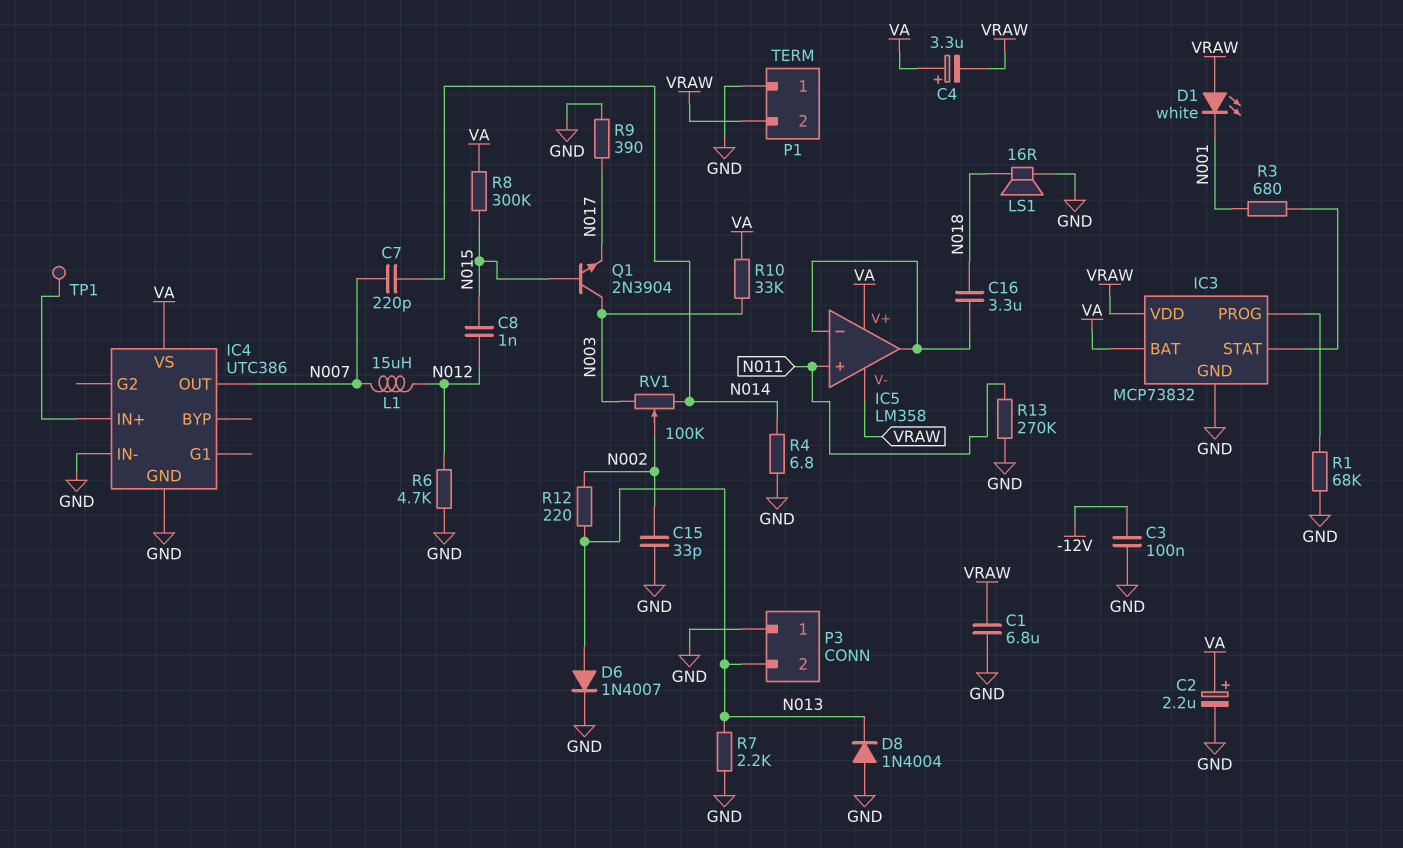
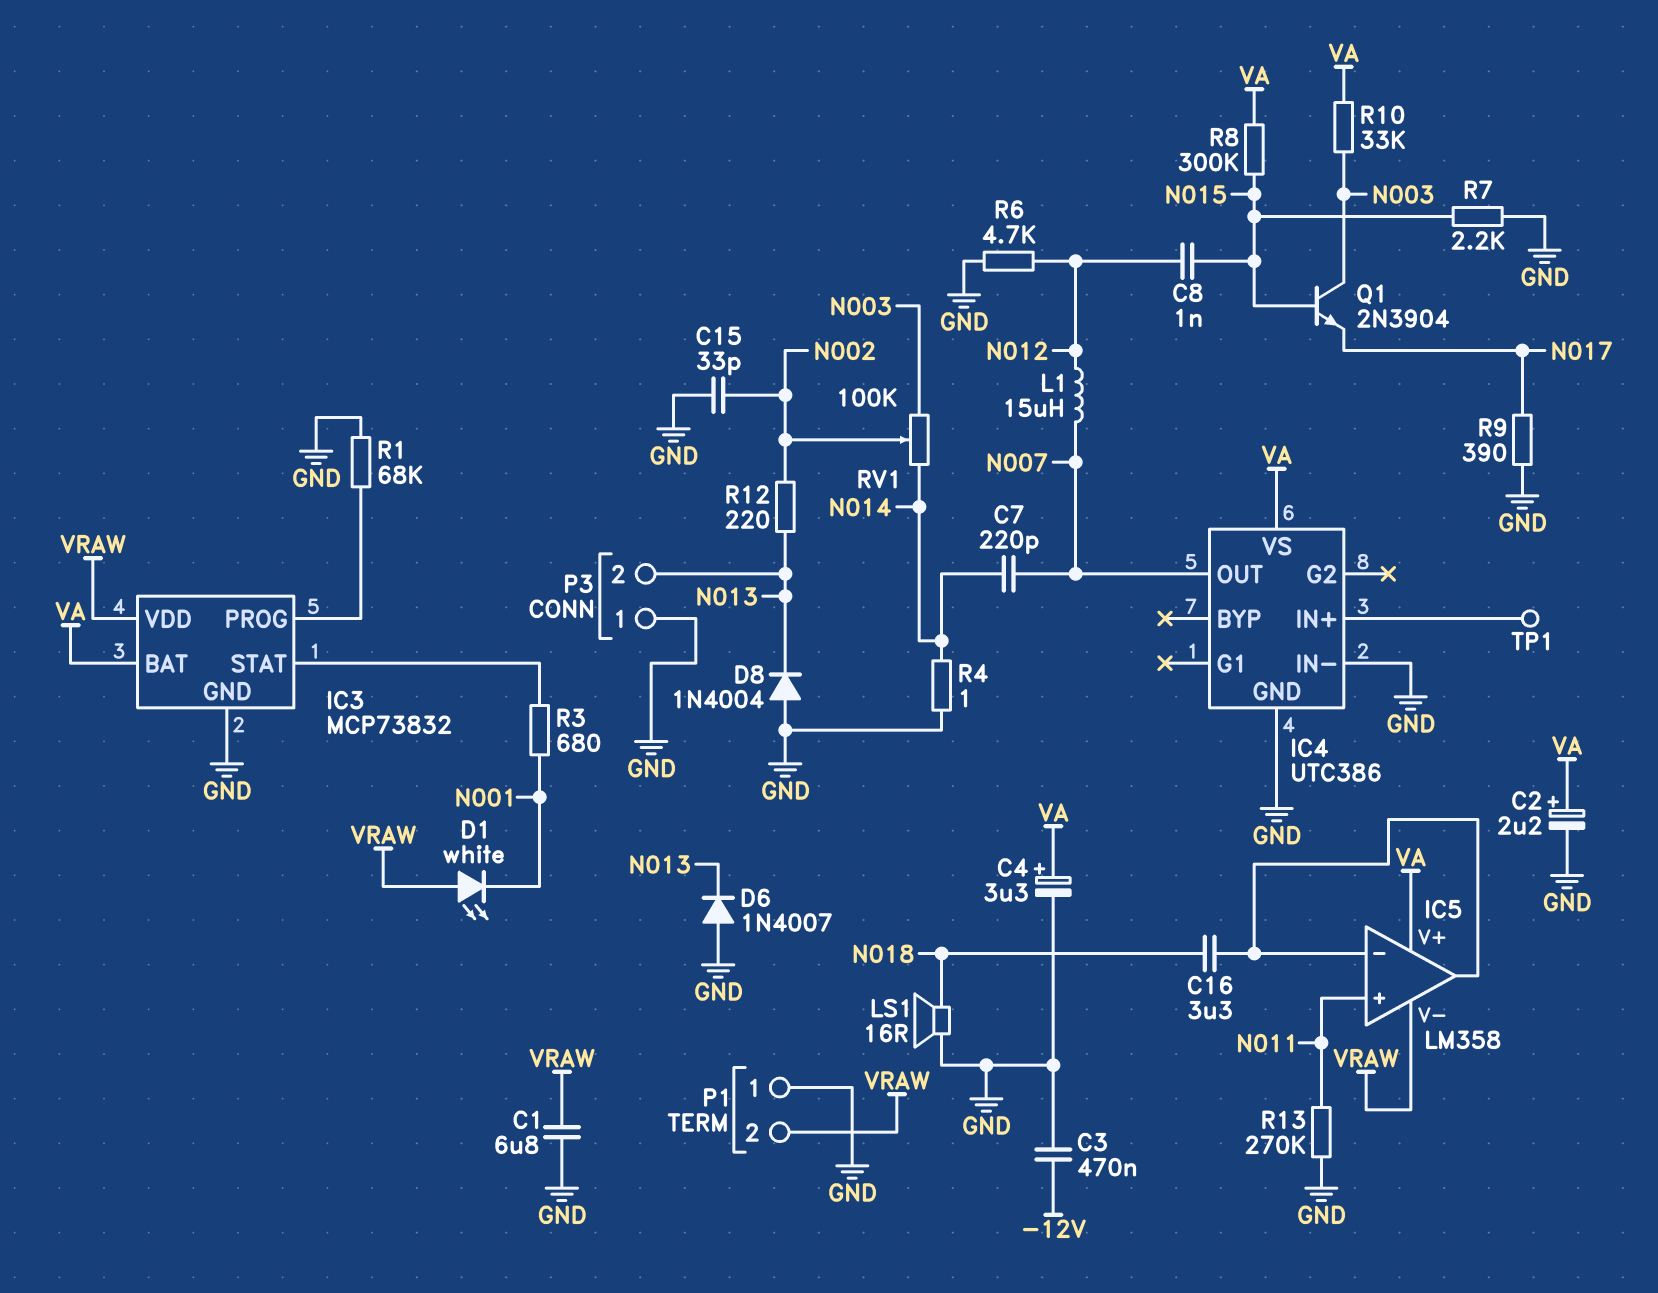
C3: 100nF (-12V, GND) -> 470nF (-12V, GND)
C4: 3.3uF (plus VA, minus VRAW) -> 3.3uF (plus VA, minus GND)
D6: diode 1N4007 (A N013, K GND) -> diode 1N4007 (A GND, K N013)
R4: 6.8 (GND, N014) -> 1 (GND, N014)
R7: 2.2k (GND, N013) -> 2.2k (GND, N015)

